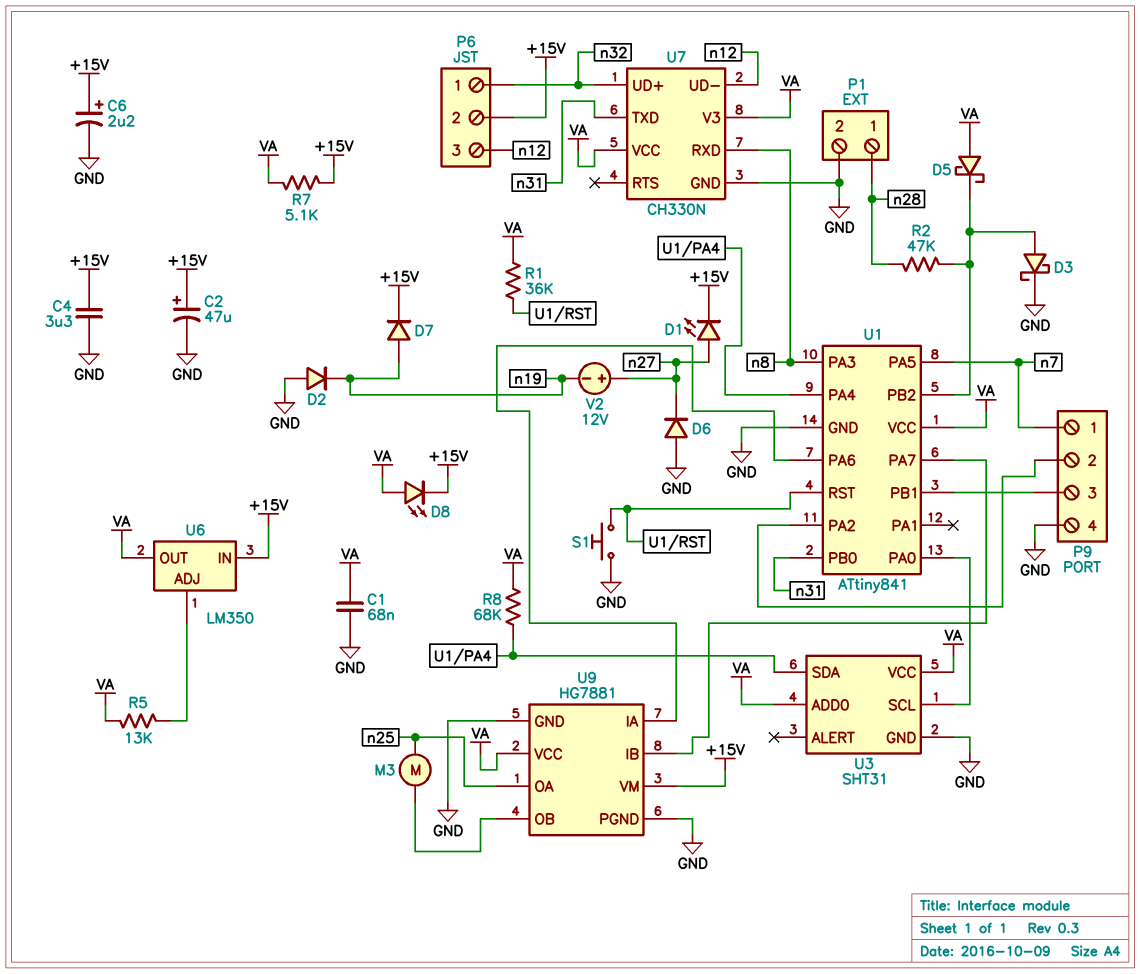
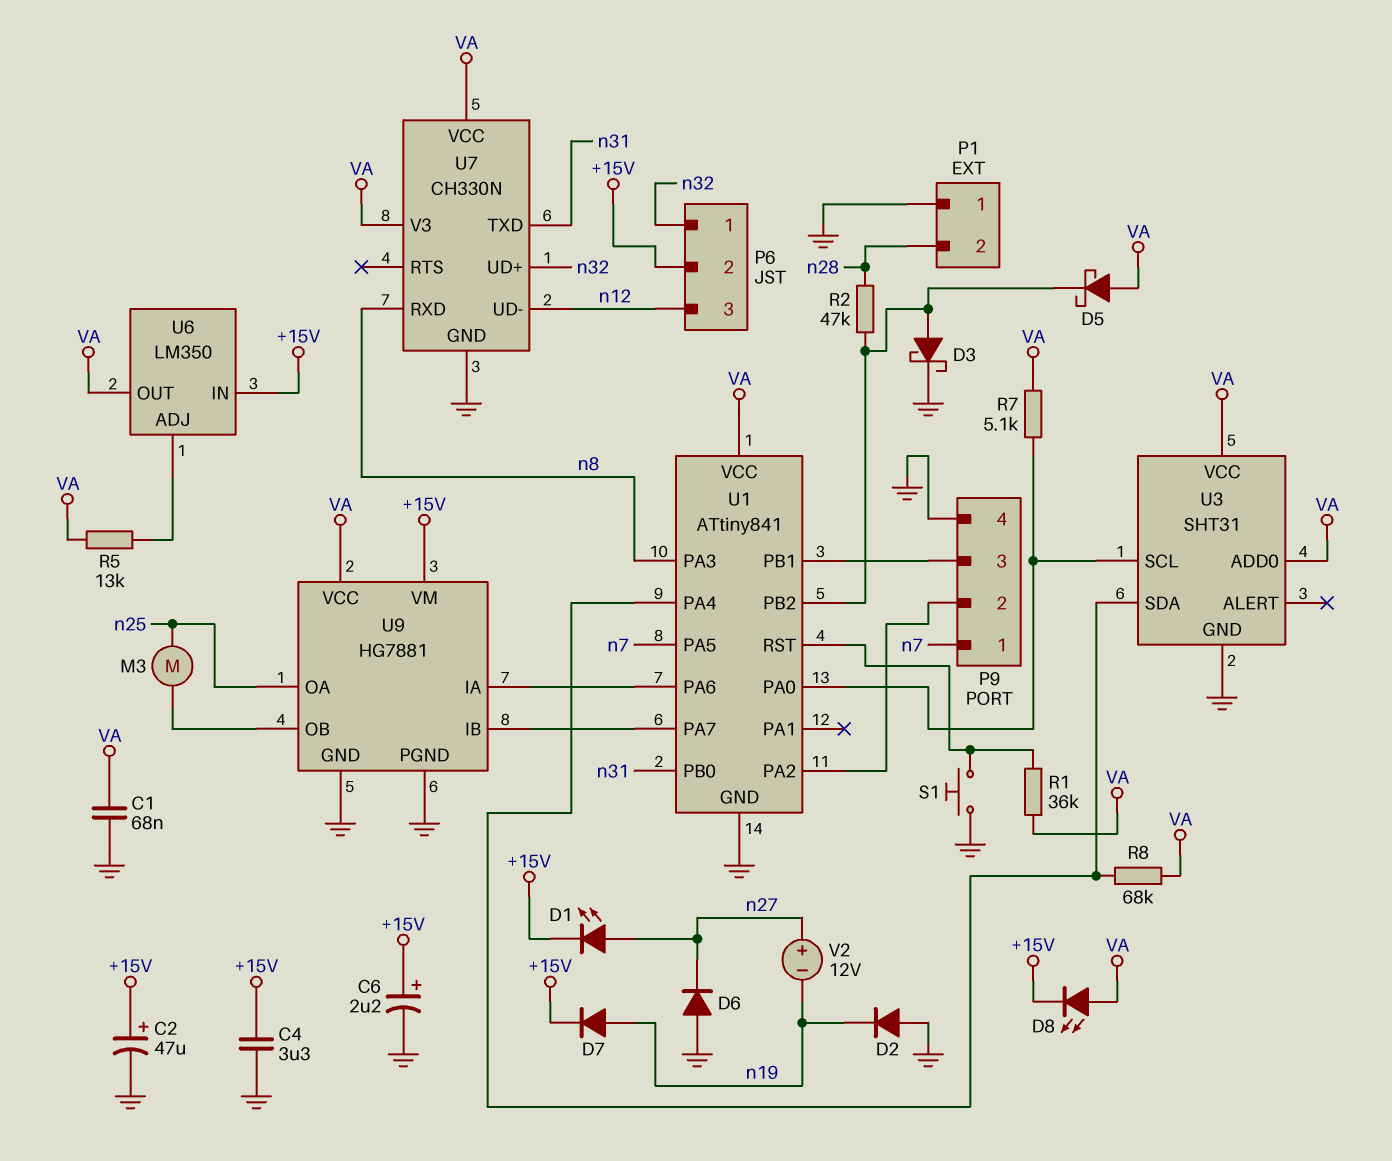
P1 pin 1: n28 -> GND
P1 pin 2: GND -> n28
R7: 5.1k (+15V, VA) -> 5.1k (U1/PA0, VA)

